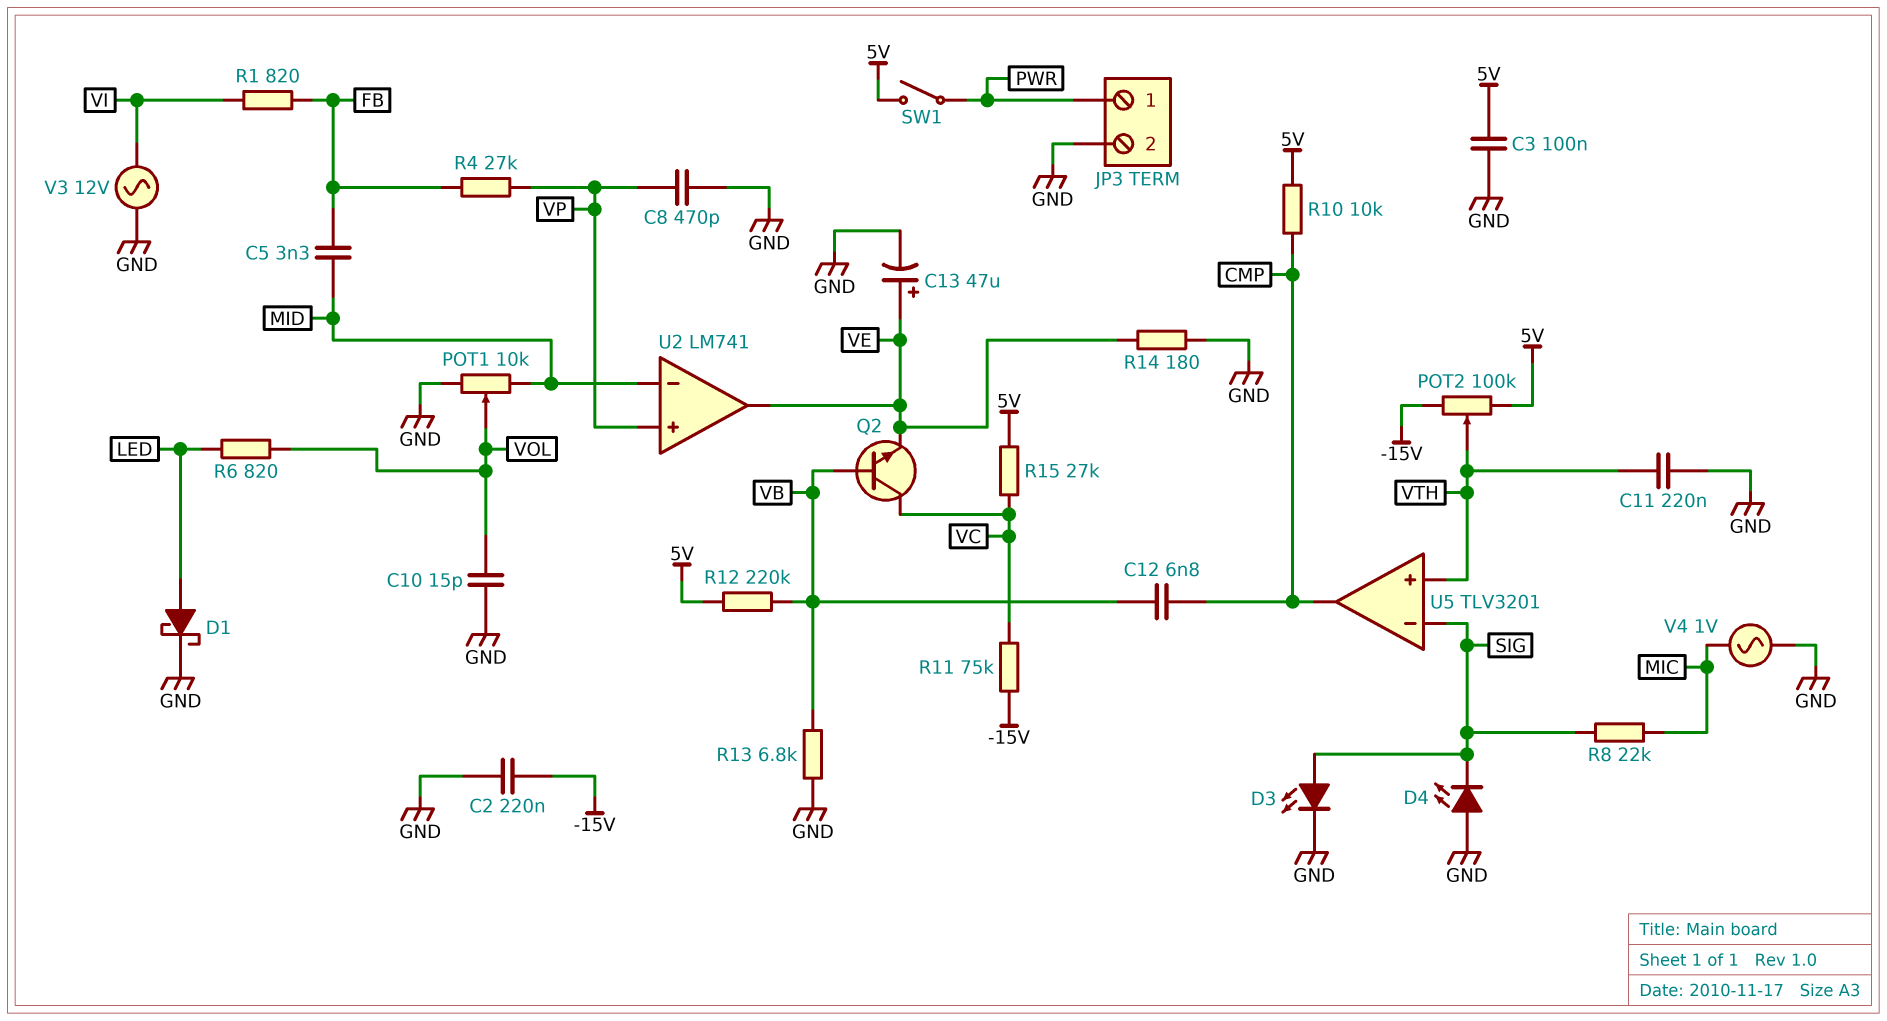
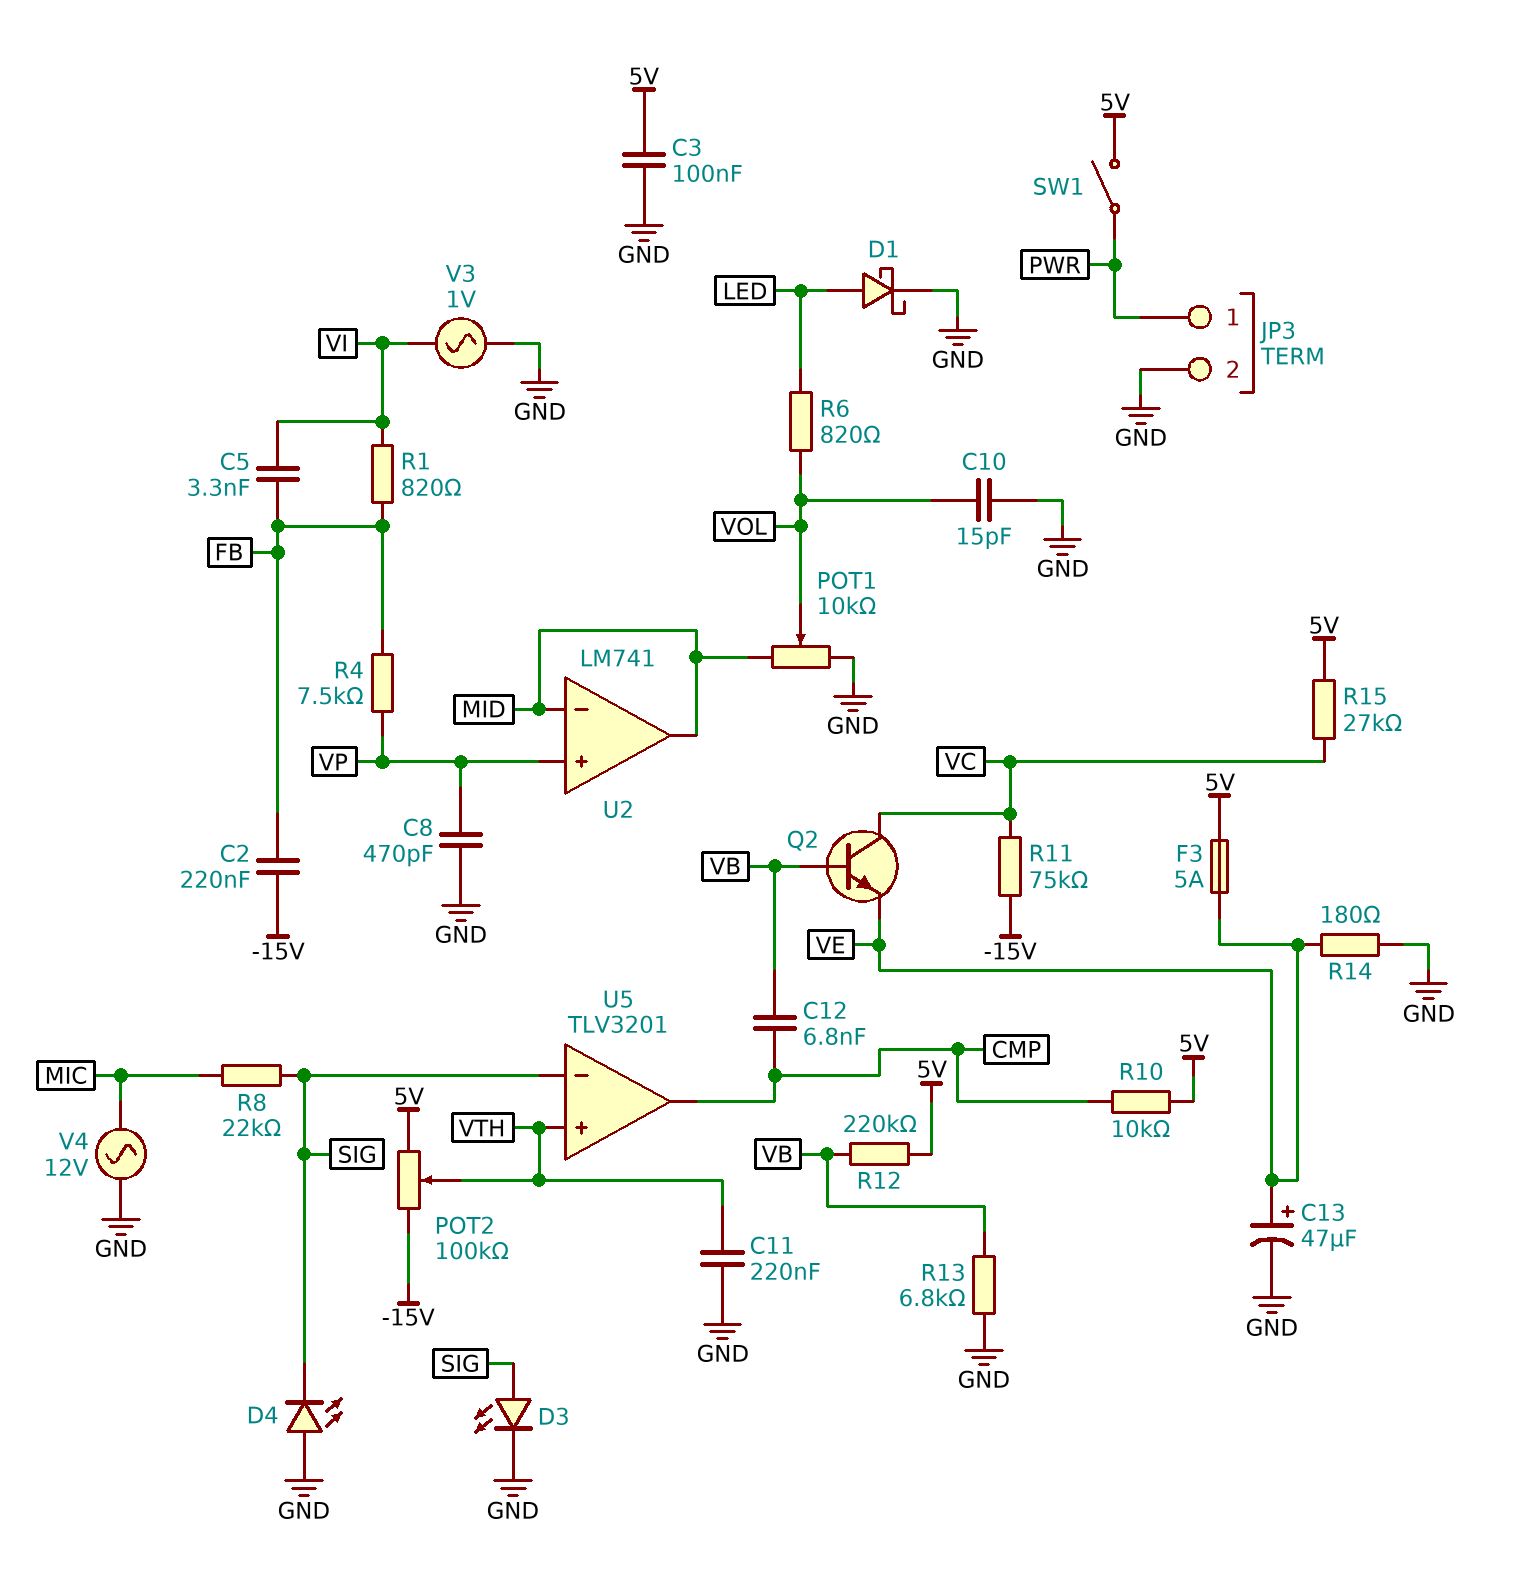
C2: 220nF (-15V, GND) -> 220nF (-15V, FB)
C5: 3.3nF (FB, MID) -> 3.3nF (FB, VI)
F3: none -> 5A (5V, VE)
R4: 27k (FB, VP) -> 7.5k (FB, VP)
U2 pin out: VE -> MID
V3: AC 12V (GND, VI) -> AC 1V (GND, VI)
V4: AC 1V (GND, MIC) -> AC 12V (GND, MIC)

